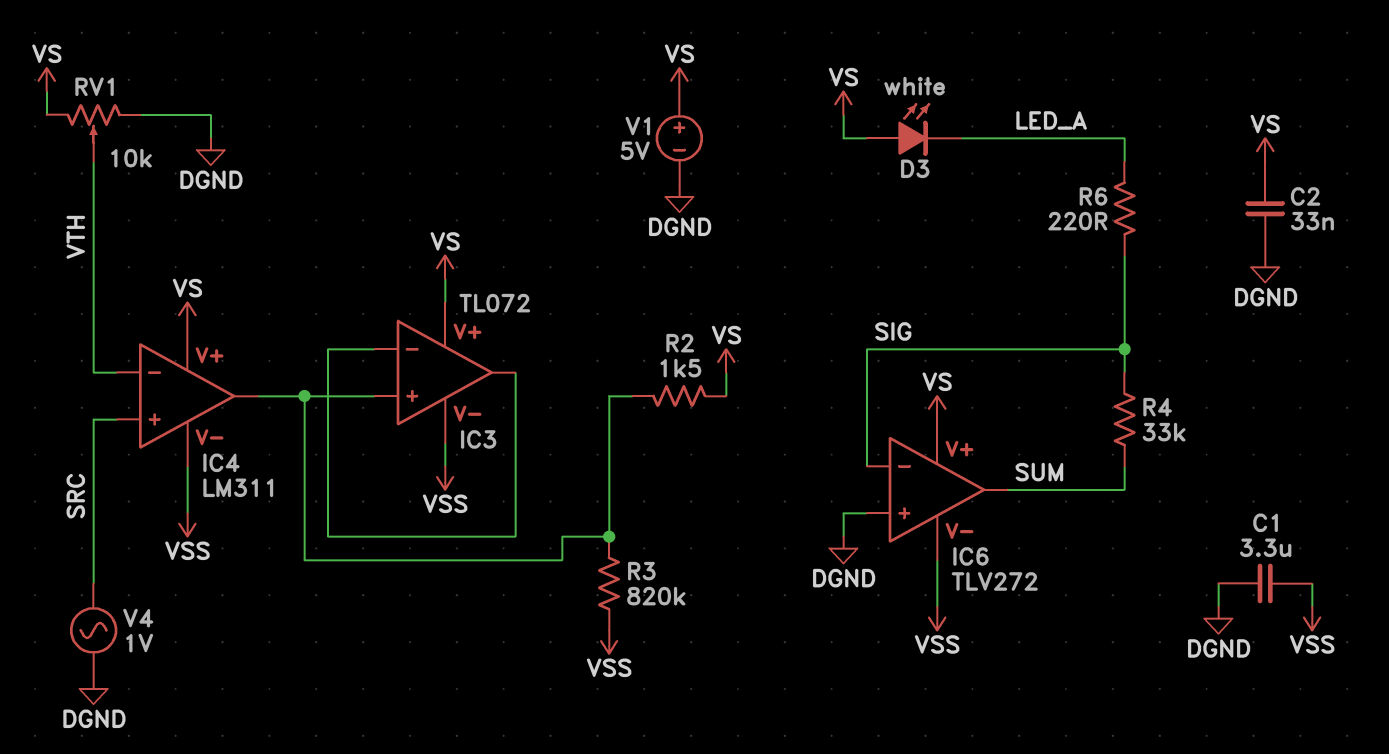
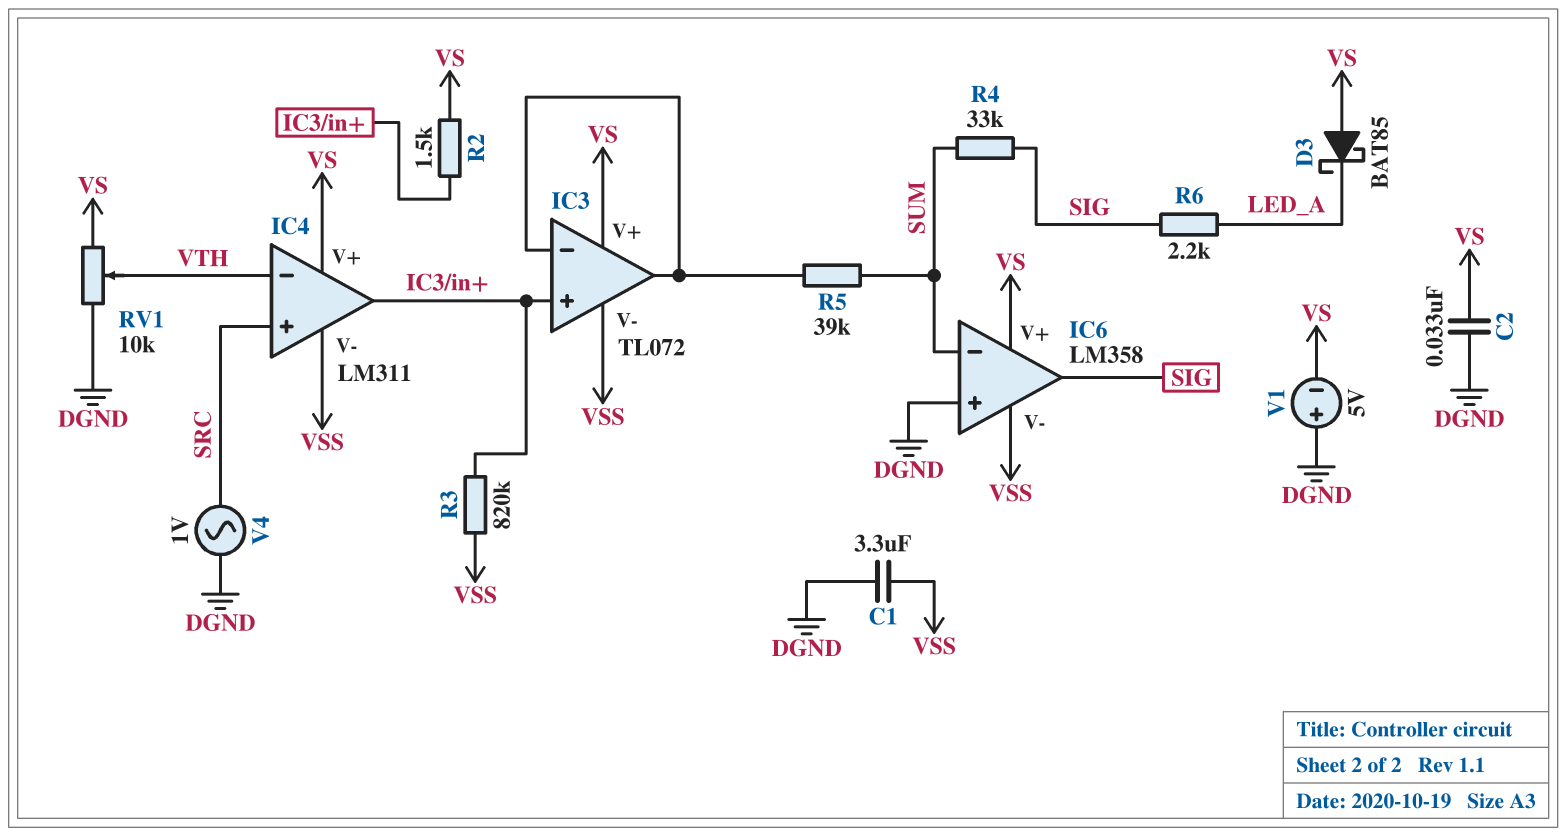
D3: LED white (A VS, K LED_A) -> schottky BAT85 (A VS, K LED_A)
IC6: TLV272 -> LM358
IC6 pin in-: SIG -> SUM
IC6 pin out: SUM -> SIG
R5: none -> 39k (IC3/in-, SUM)
R6: 220 (LED_A, SIG) -> 2.2k (LED_A, SIG)
V1: 5V (plus VS, minus DGND) -> 5V (plus DGND, minus VS)

